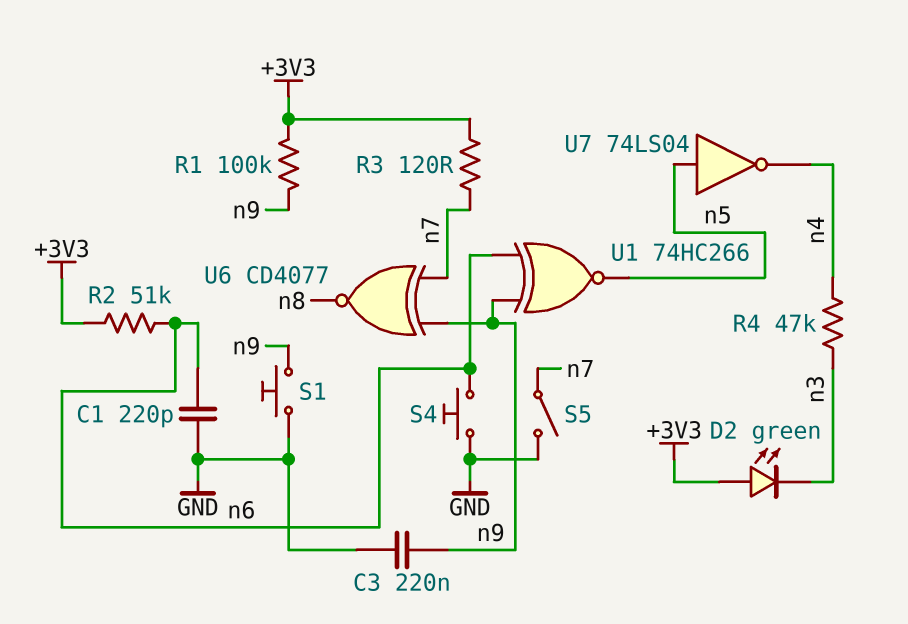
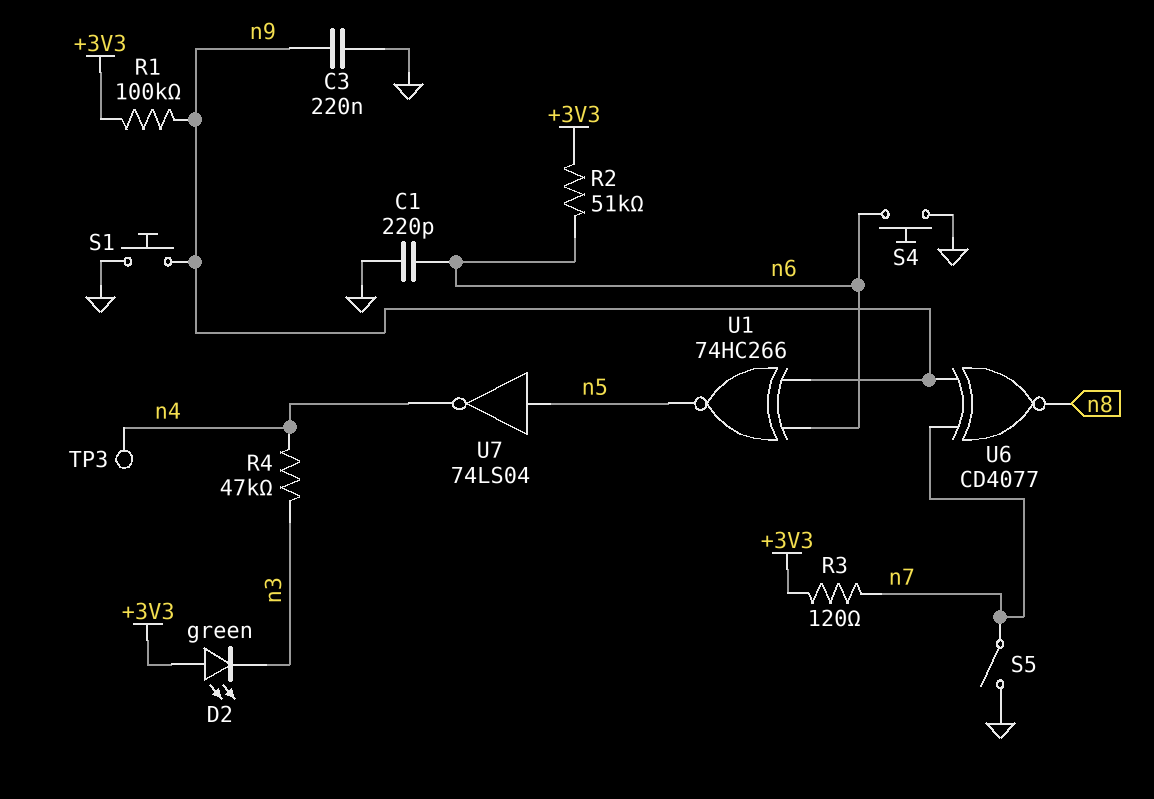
TP3: none -> test point (n4)

